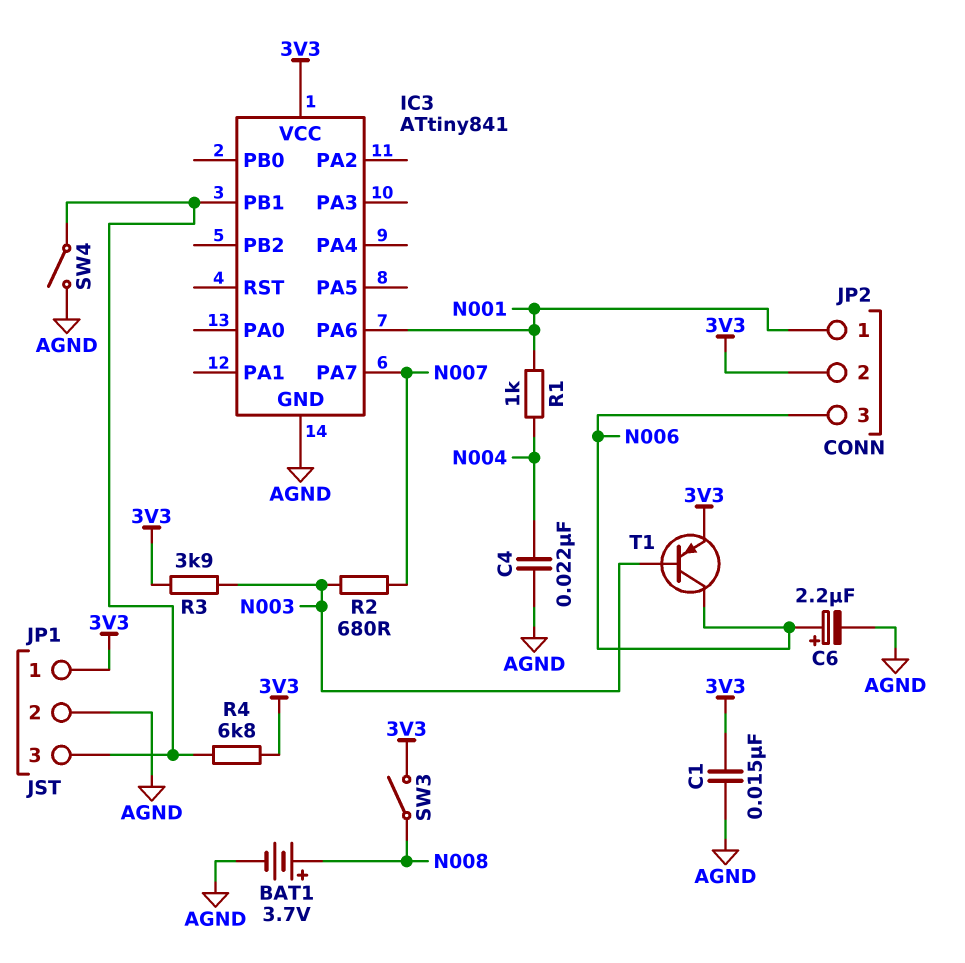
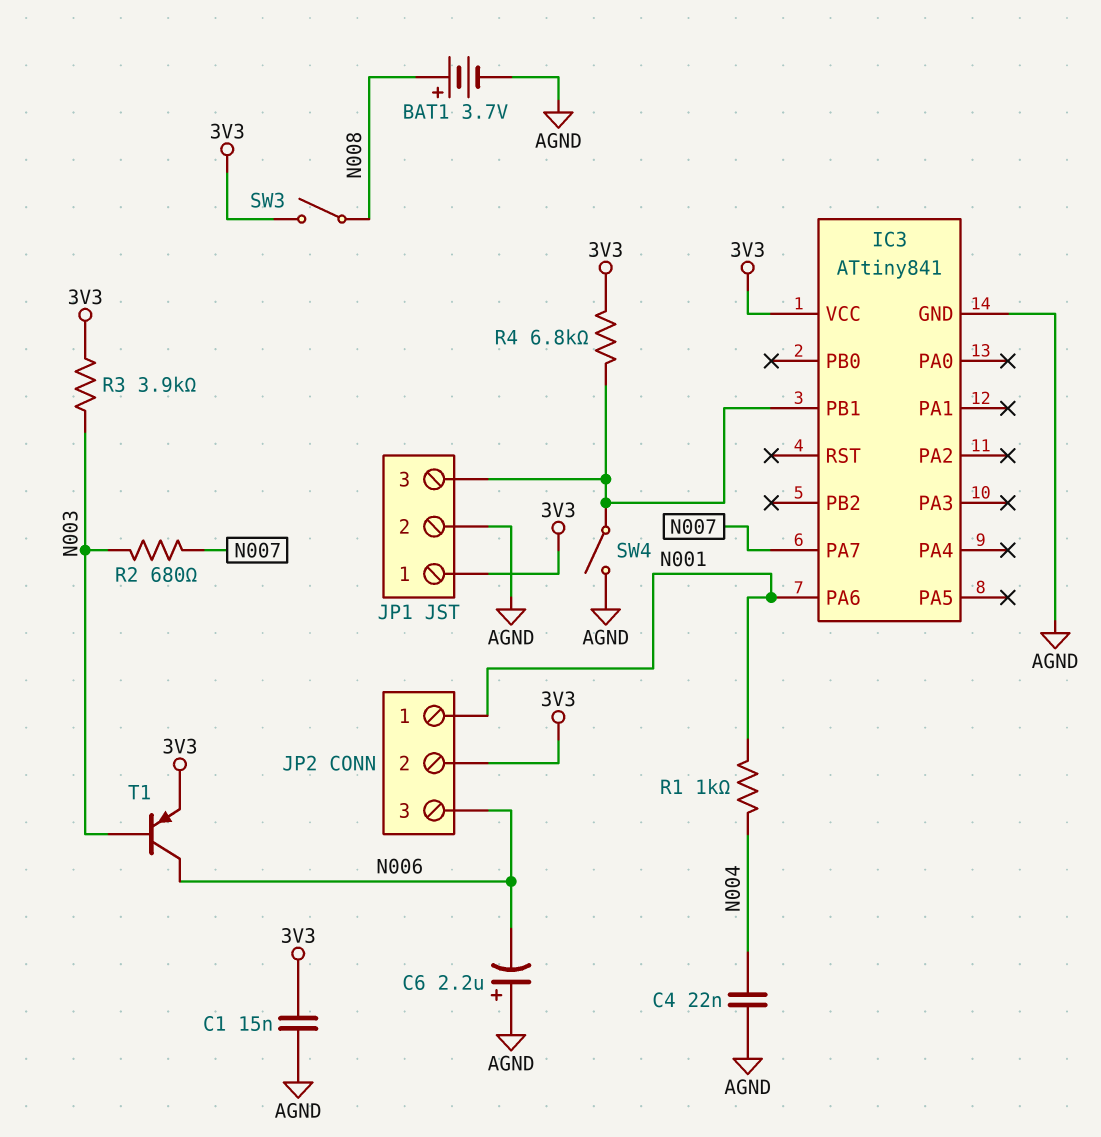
C6: 2.2uF (plus N006, minus AGND) -> 2.2uF (plus AGND, minus N006)

